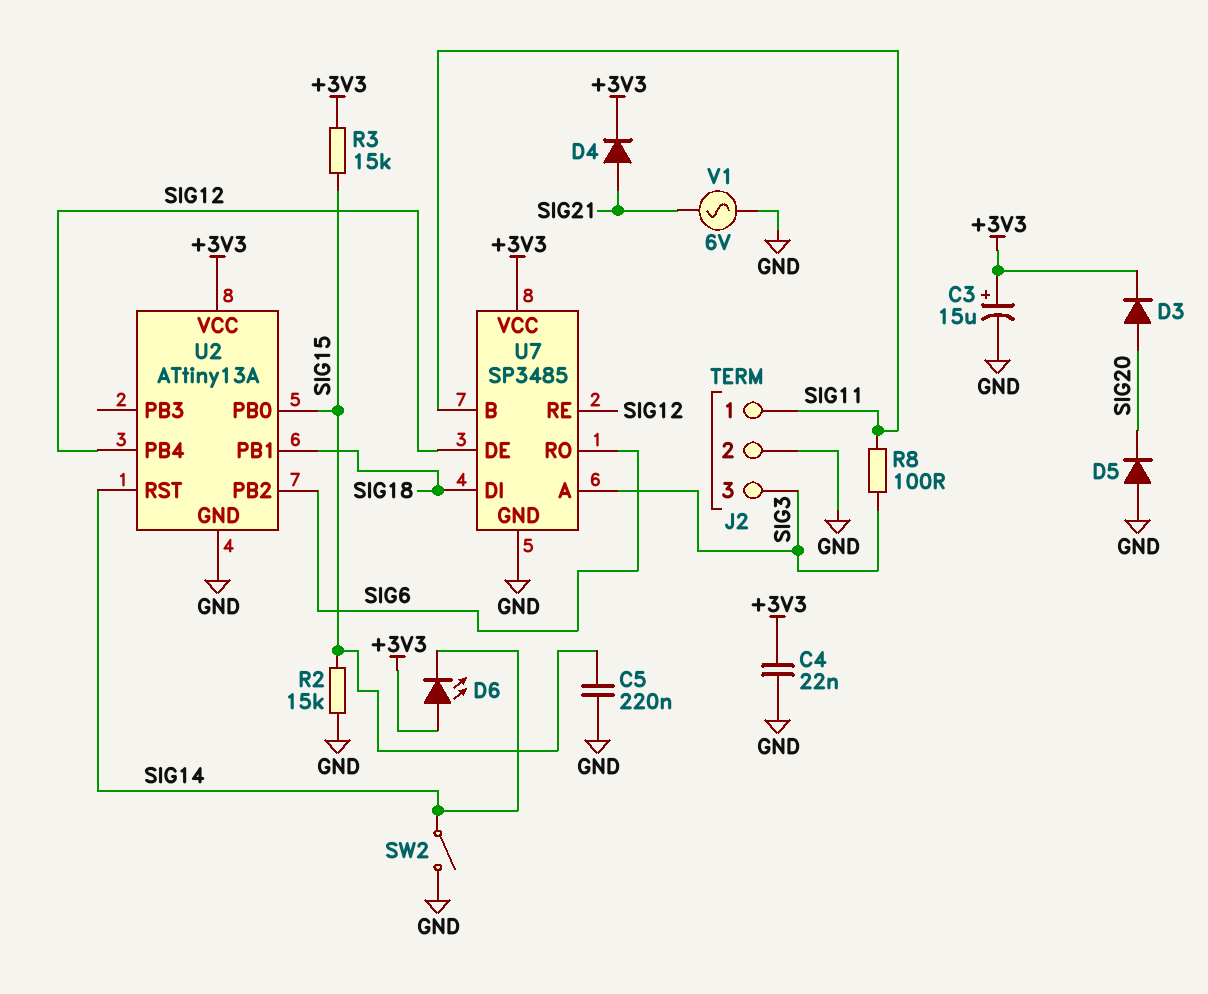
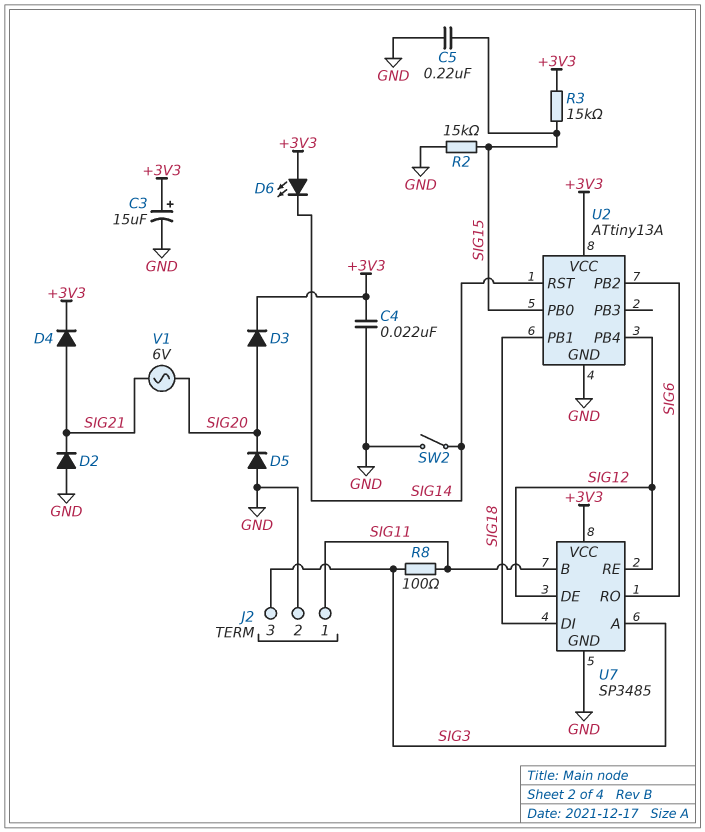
D2: none -> diode (A GND, K SIG21)
V1: AC 6V (GND, SIG21) -> AC 6V (SIG20, SIG21)

